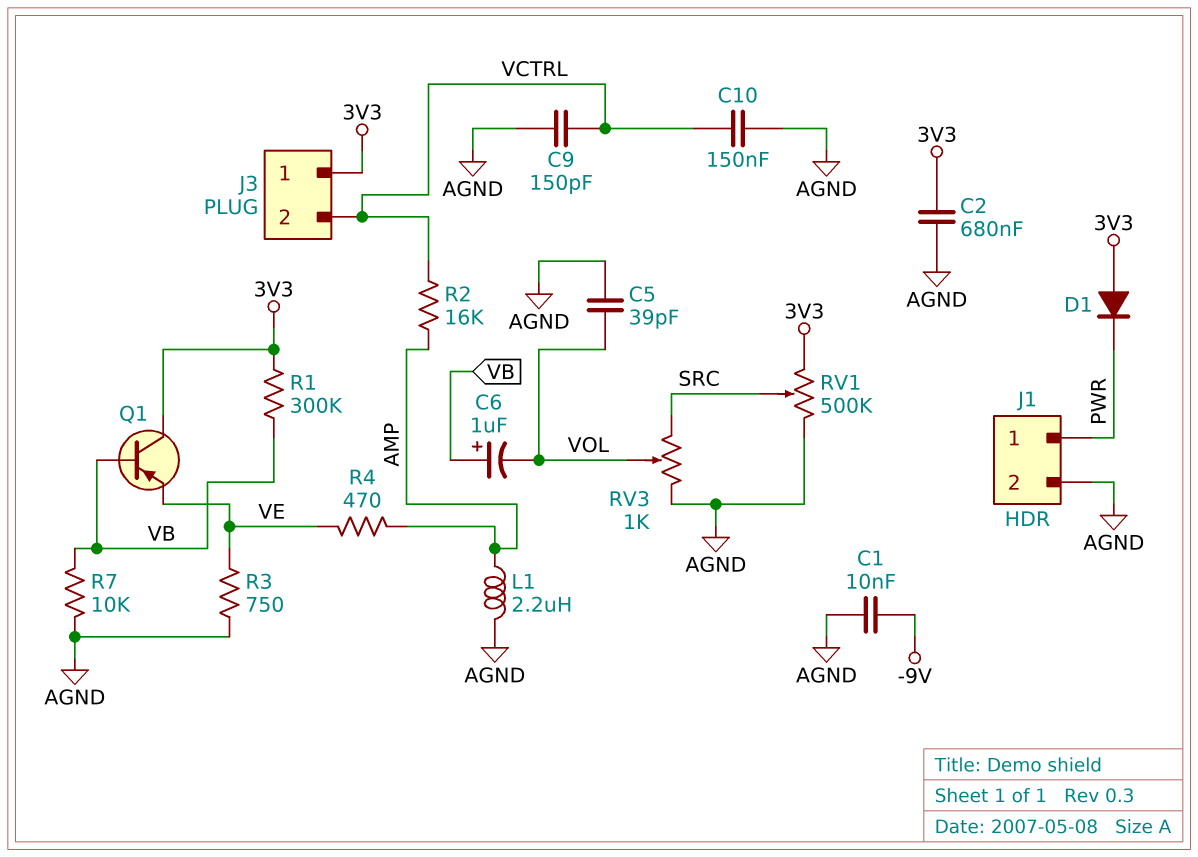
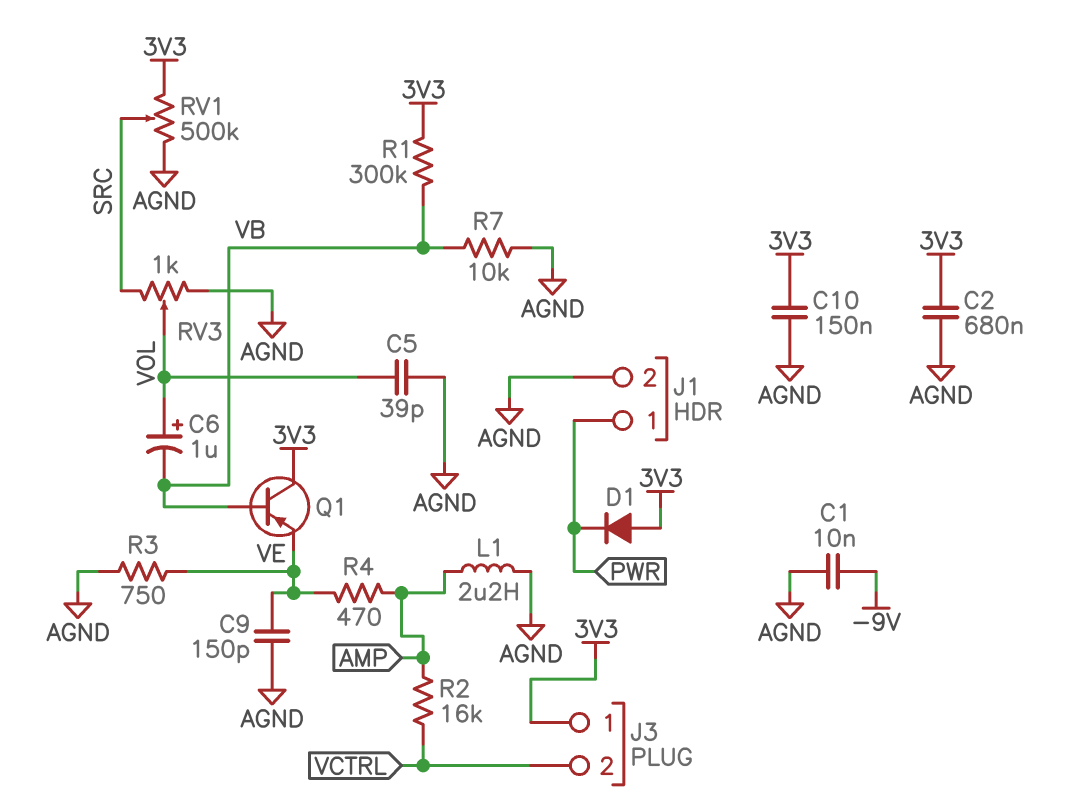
C6: 1uF (plus VB, minus VOL) -> 1uF (plus VOL, minus VB)
C9: 150pF (AGND, VCTRL) -> 150pF (AGND, VE)
C10: 150nF (AGND, VCTRL) -> 150nF (3V3, AGND)

